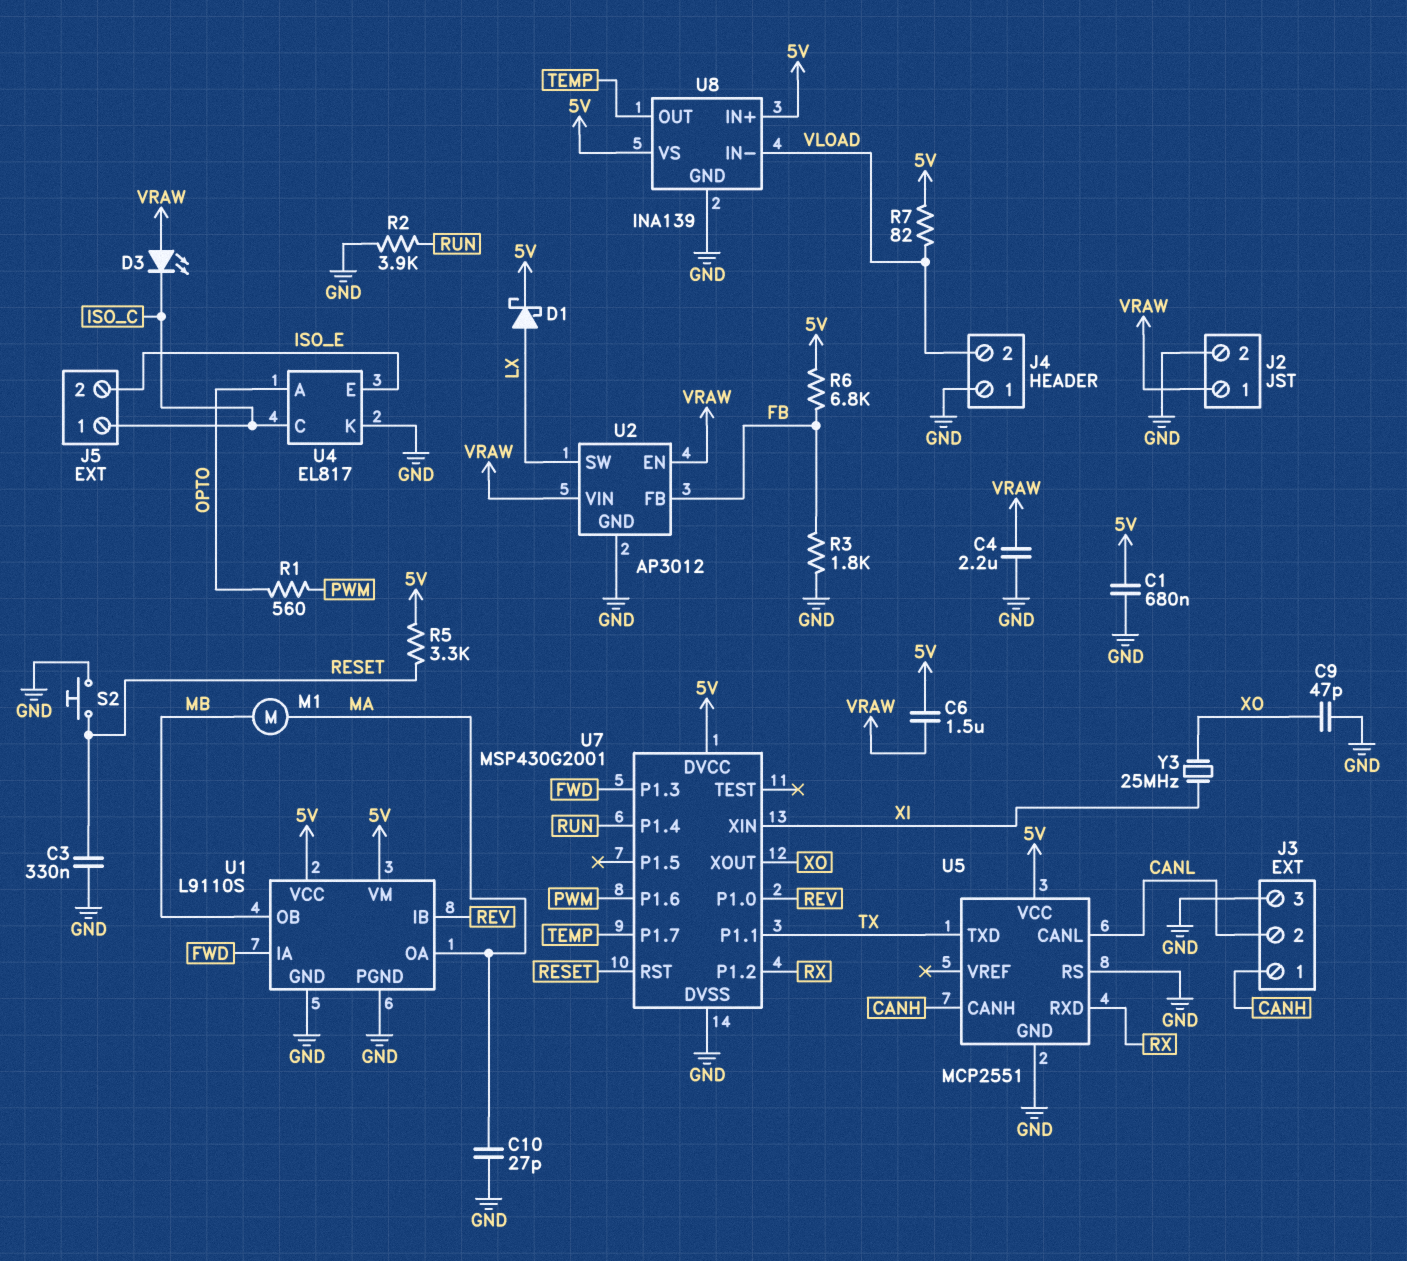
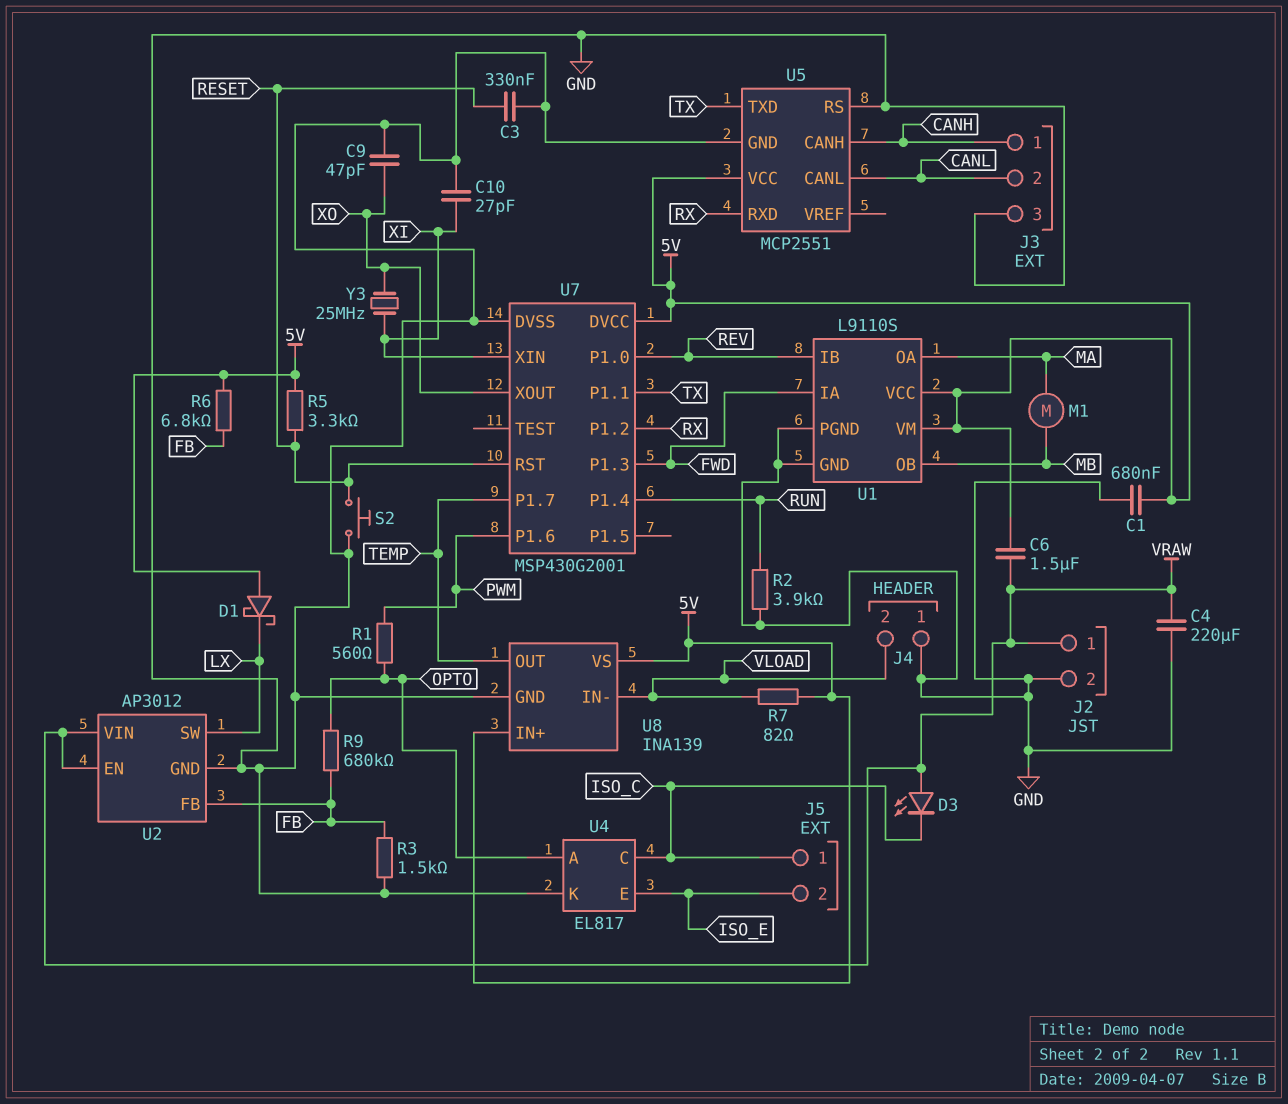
C4: 2.2uF (GND, VRAW) -> 220uF (GND, VRAW)
C10: 27pF (GND, MA) -> 27pF (GND, XI)
D1: schottky (A LX, K 5V) -> schottky (A 5V, K LX)
R3: 1.8k (FB, GND) -> 1.5k (FB, GND)
R9: none -> 680k (FB, OPTO)

